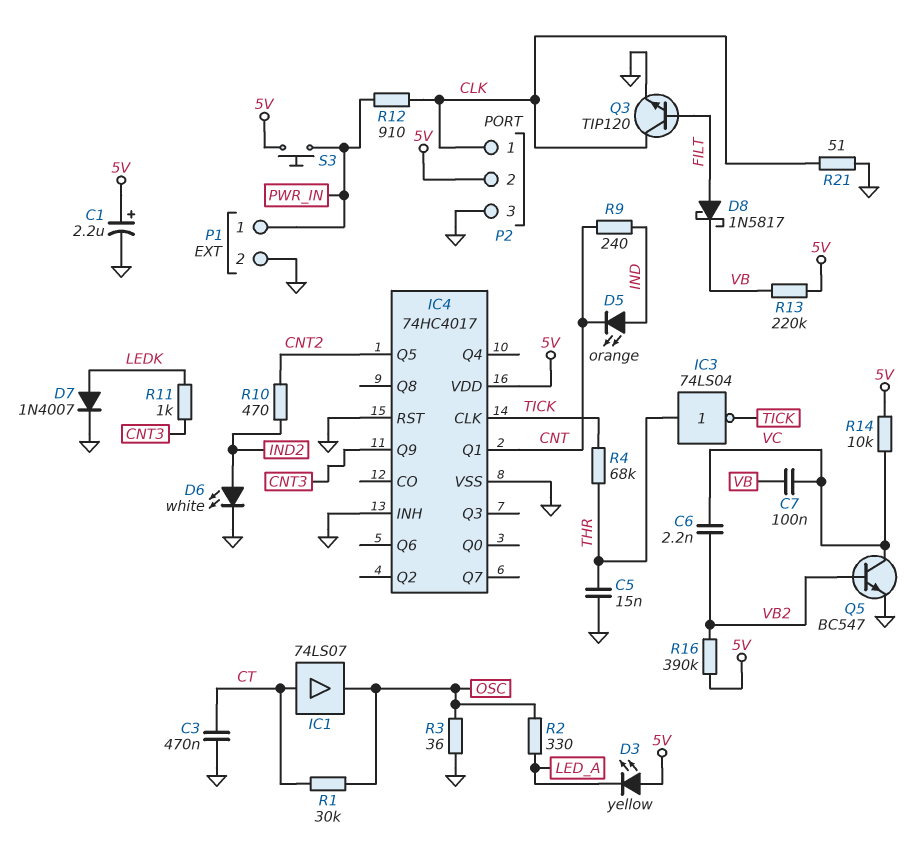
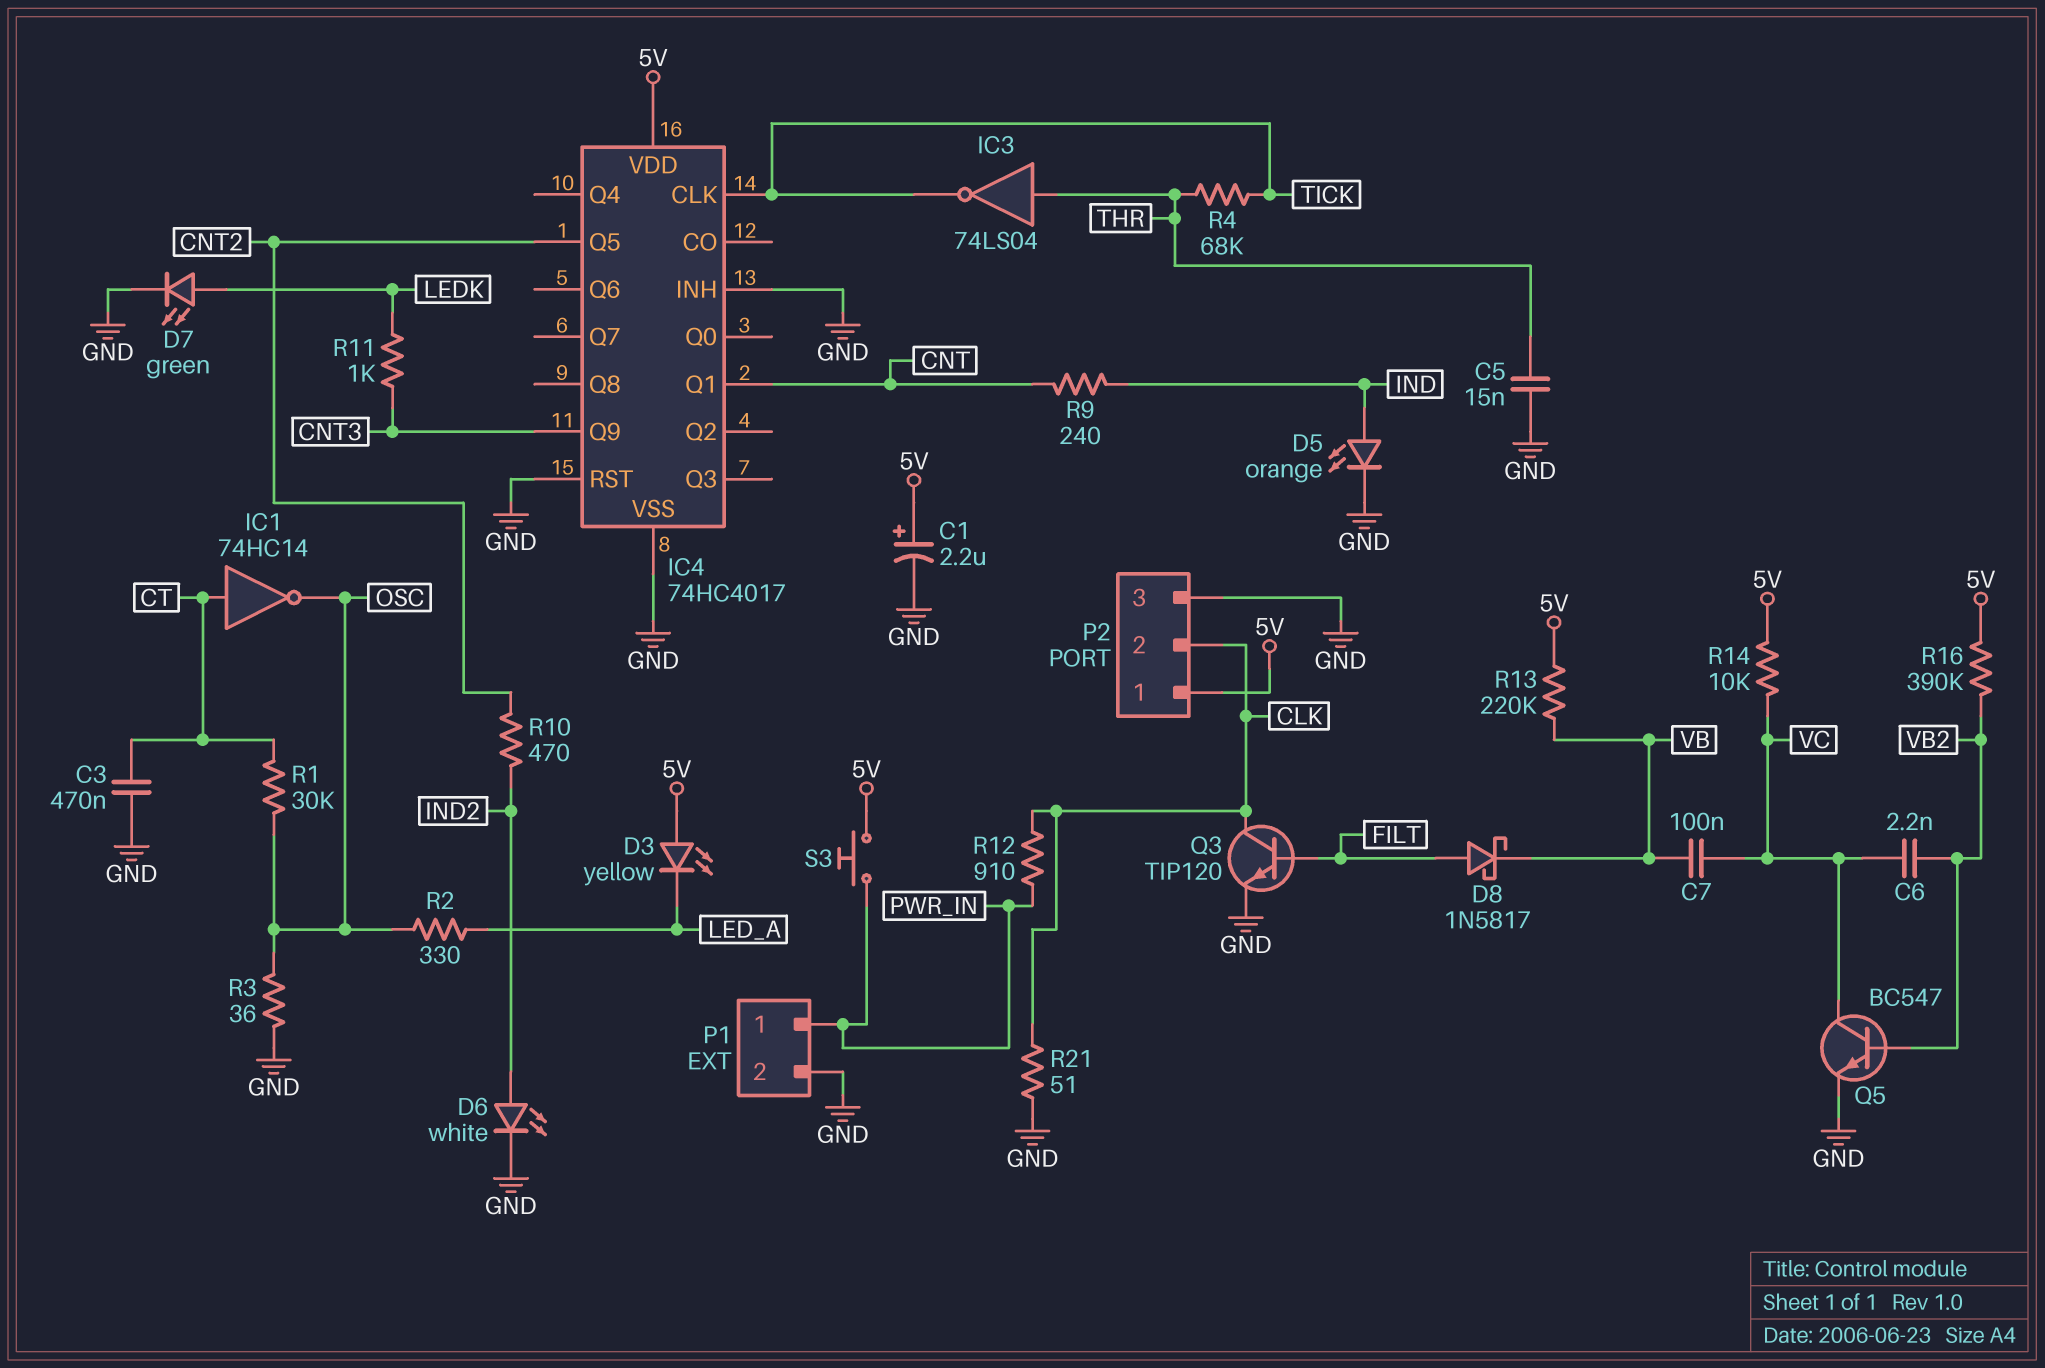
D5: LED orange (A IND, K CNT) -> LED orange (A IND, K GND)
D7: diode 1N4007 (A LEDK, K GND) -> LED green (A LEDK, K GND)
IC1: buffer 74LS07 (in CT, out OSC) -> NOT 74HC14 (in CT, out OSC)
P2 pin 1: CLK -> 5V
P2 pin 2: 5V -> CLK

